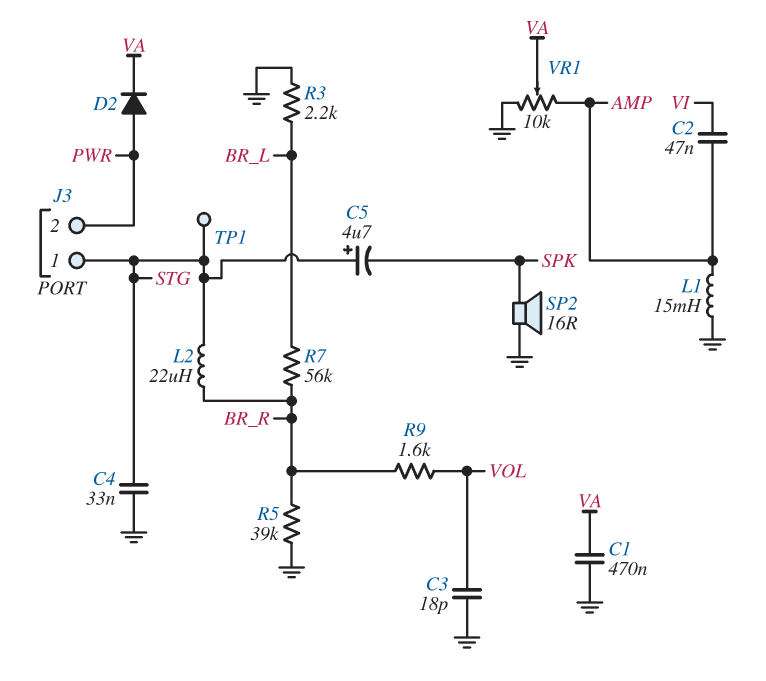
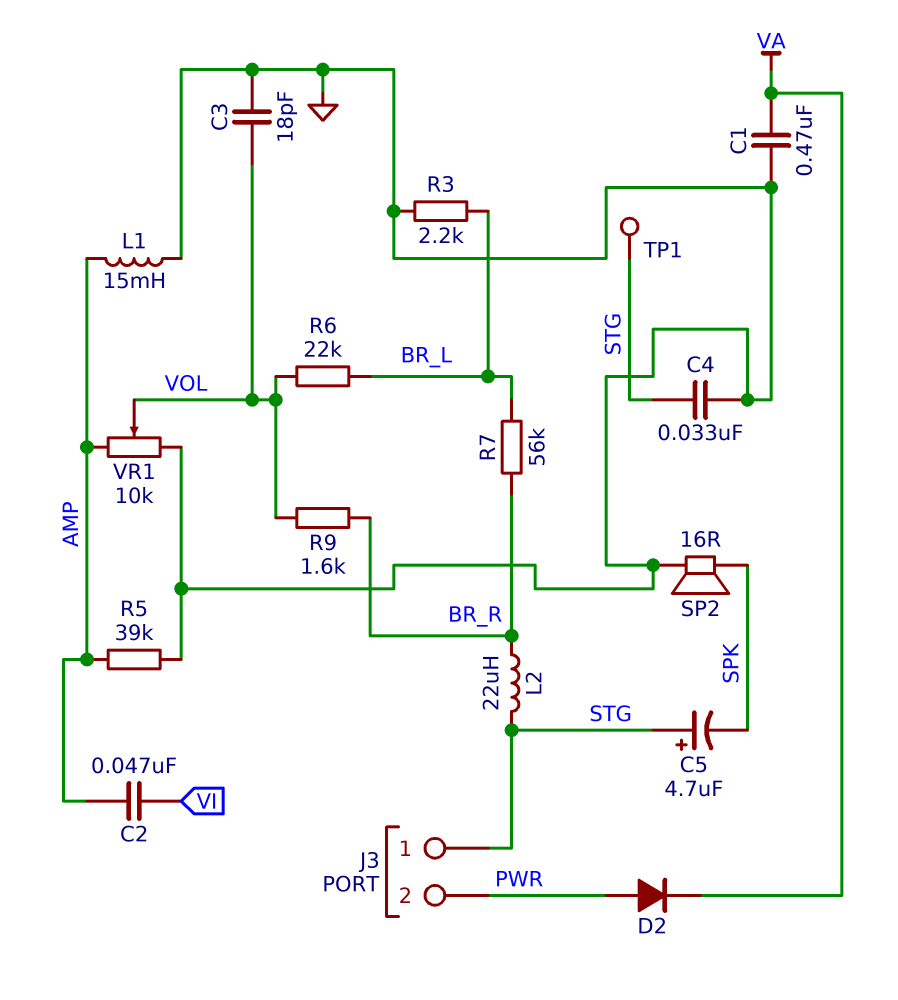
R5: 39k (BR_R, GND) -> 39k (AMP, GND)
R6: none -> 22k (BR_L, VOL)
VR1: 10k (AMP, GND, wiper VA) -> 10k (AMP, GND, wiper VOL)

